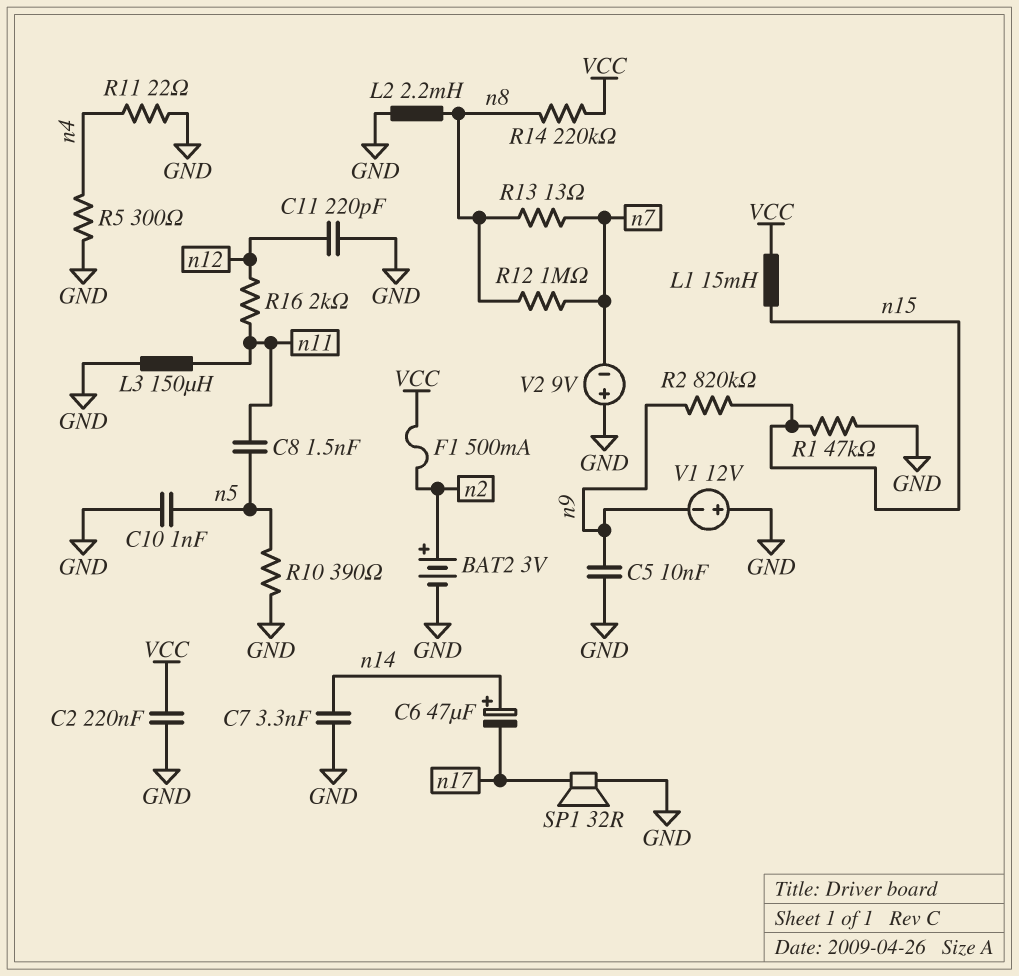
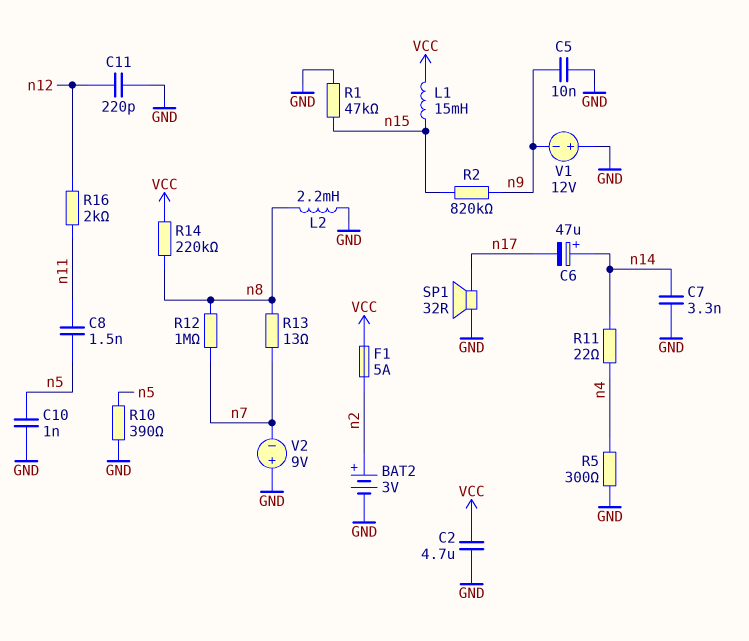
C2: 220nF (GND, VCC) -> 4.7uF (GND, VCC)
F1: 500mA (VCC, n2) -> 5A (VCC, n2)
L3: 150uH (GND, n11) -> none
R11: 22 (GND, n4) -> 22 (n4, n14)

